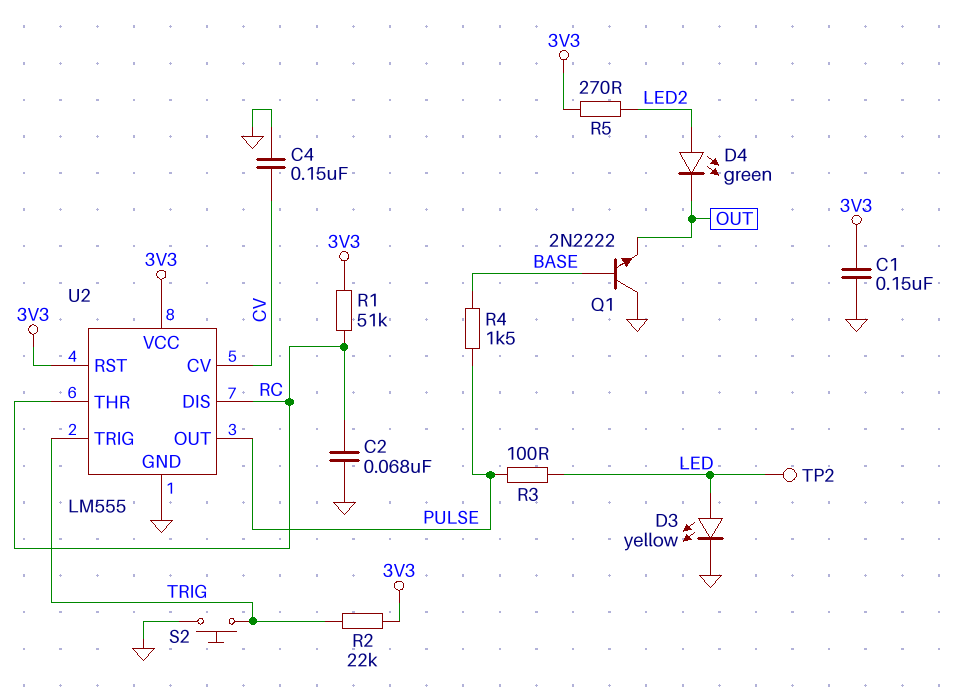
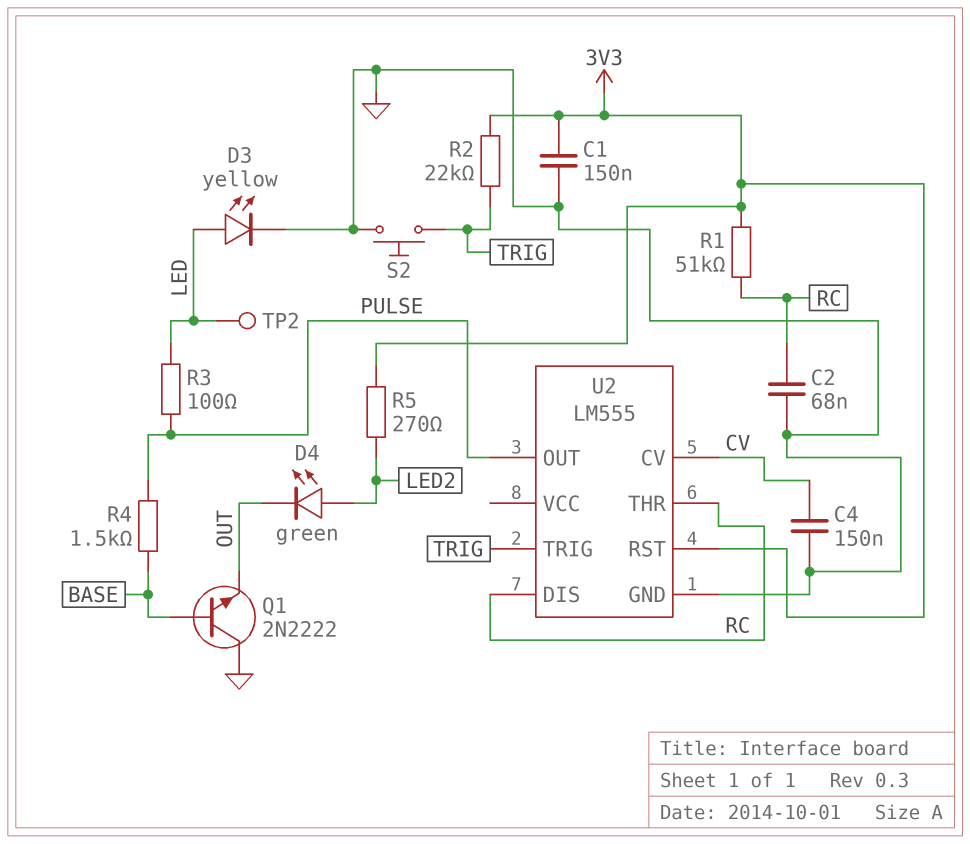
U2 pin VCC: 3V3 -> none

